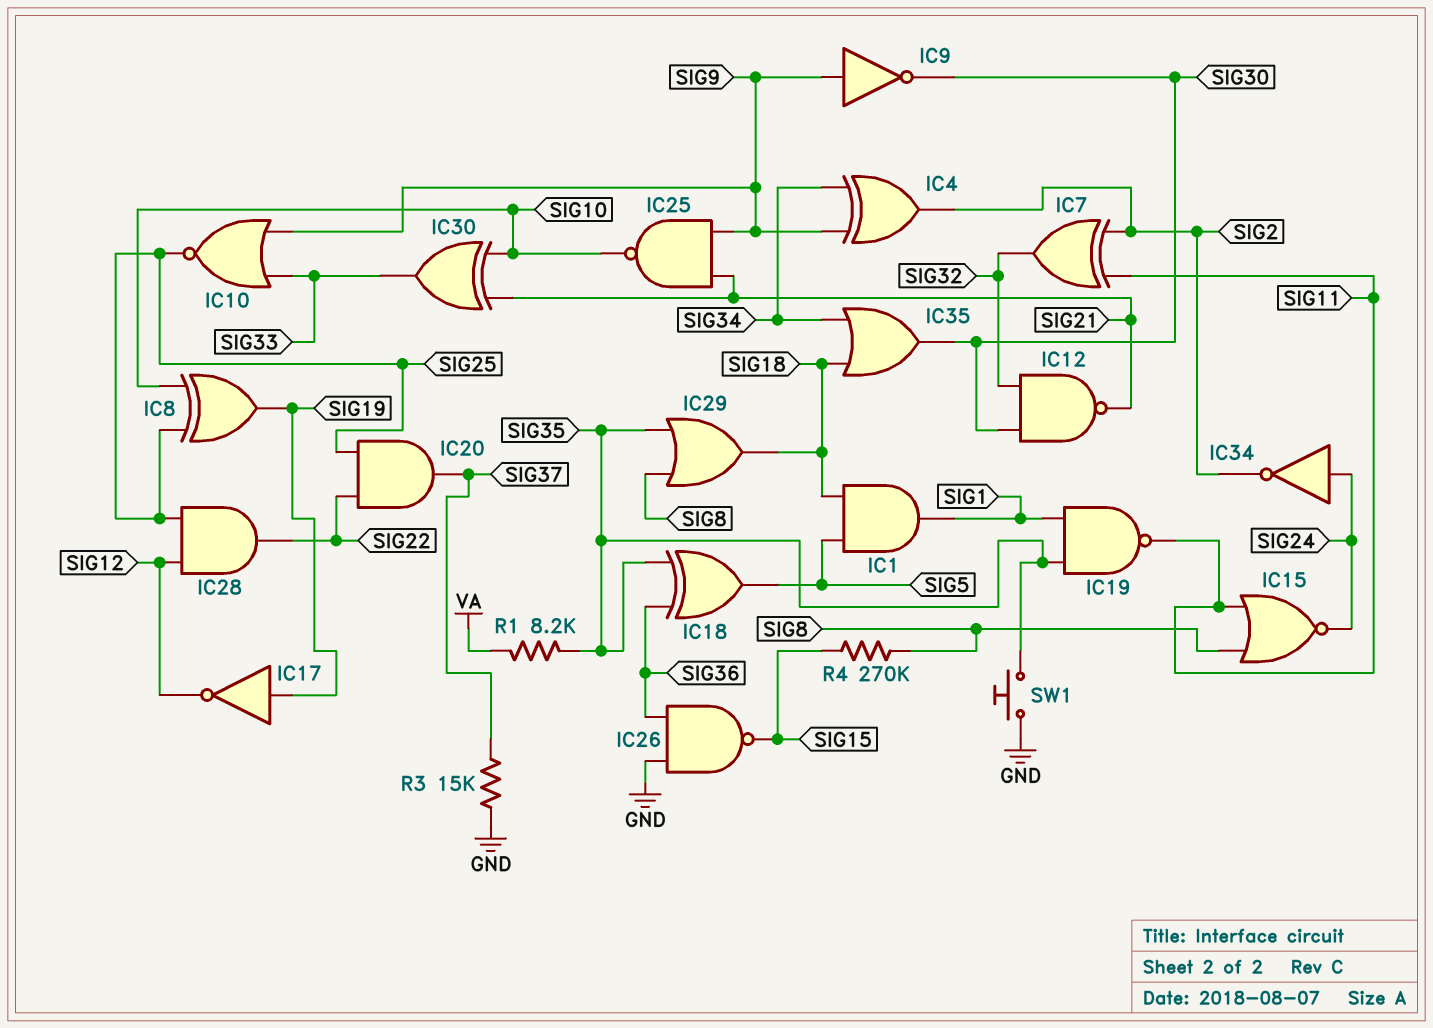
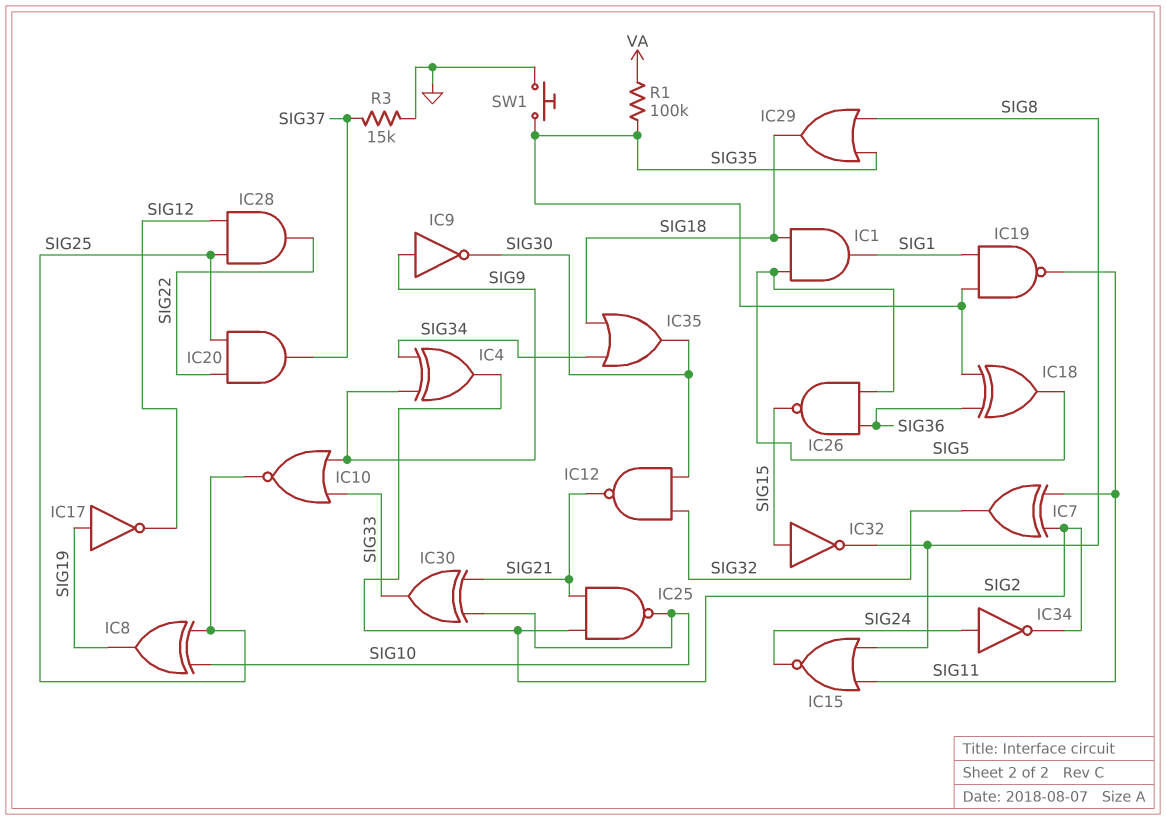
IC25: NAND (in SIG9, in SIG21, out SIG10) -> NAND (in SIG2, in SIG21, out SIG10)
IC26: NAND (in GND, in SIG36, out SIG15) -> NAND (in SIG5, in SIG36, out SIG15)
IC32: none -> NOT (in SIG15, out SIG8)
R1: 8.2k (SIG35, VA) -> 100k (SIG35, VA)
R4: 270k (SIG8, SIG15) -> none

